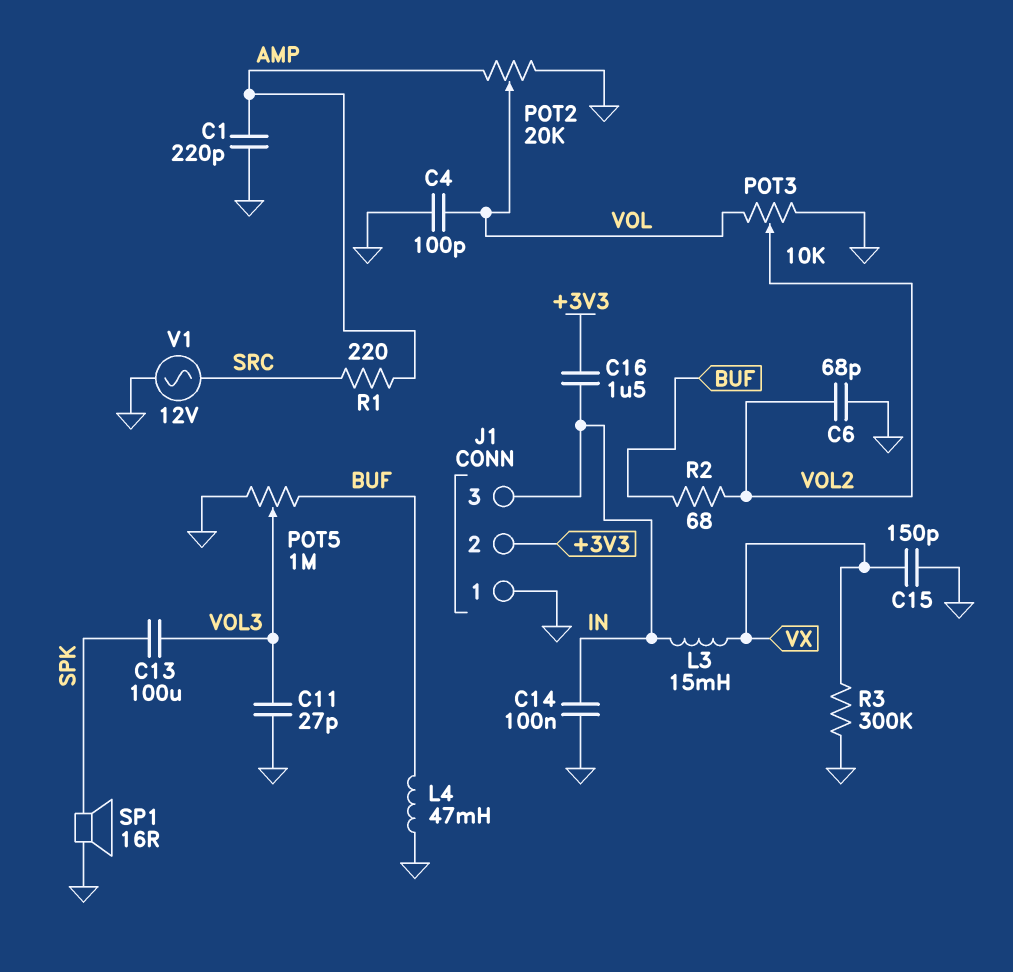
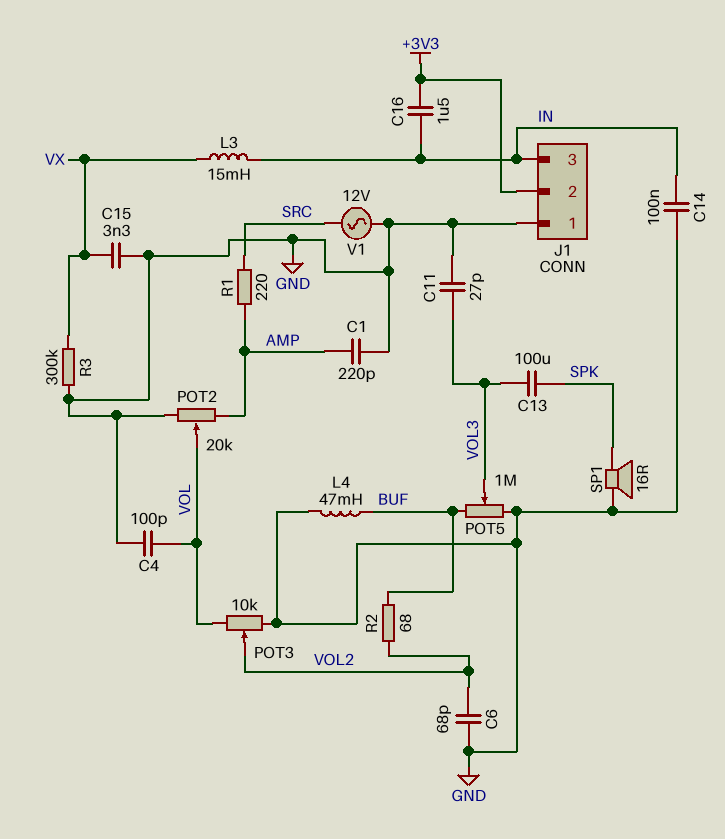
C15: 150pF (GND, VX) -> 3.3nF (GND, VX)

